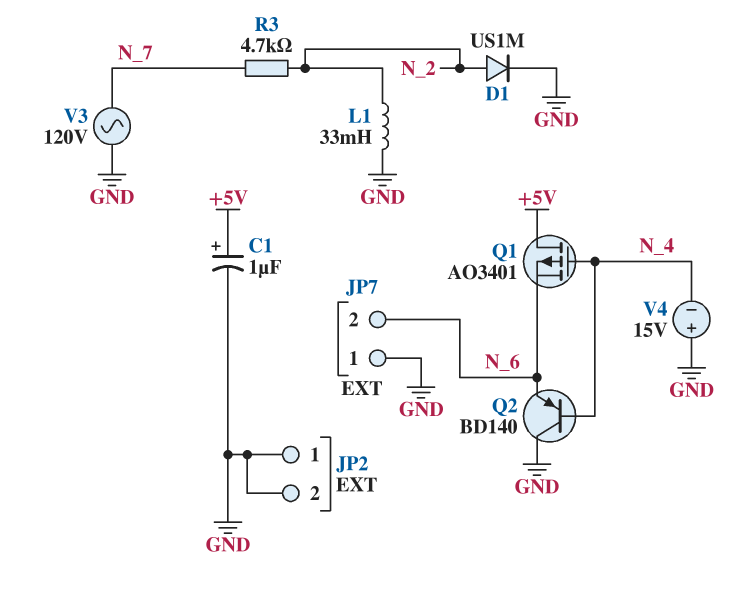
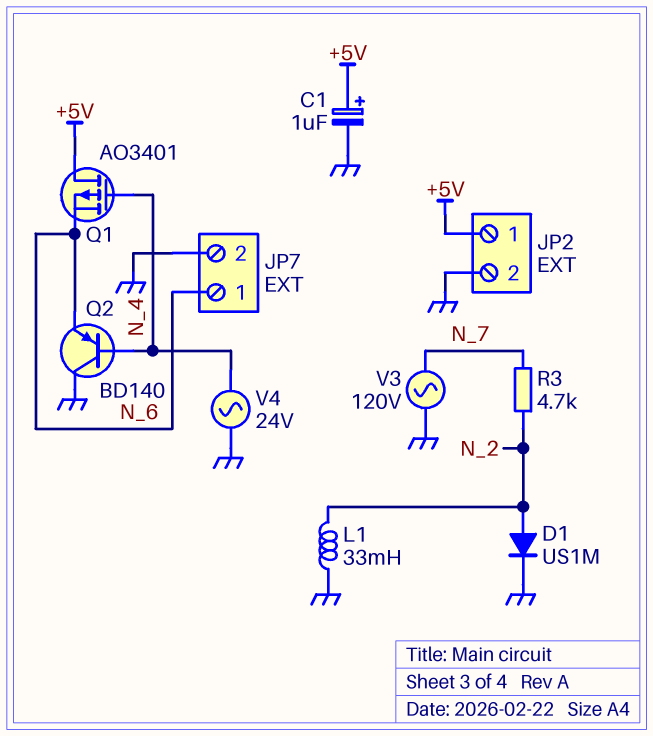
JP2 pin 1: GND -> +5V
JP7 pin 1: GND -> N_6
JP7 pin 2: N_6 -> GND
V4: 15V (plus GND, minus N_4) -> AC 24V (GND, N_4)

